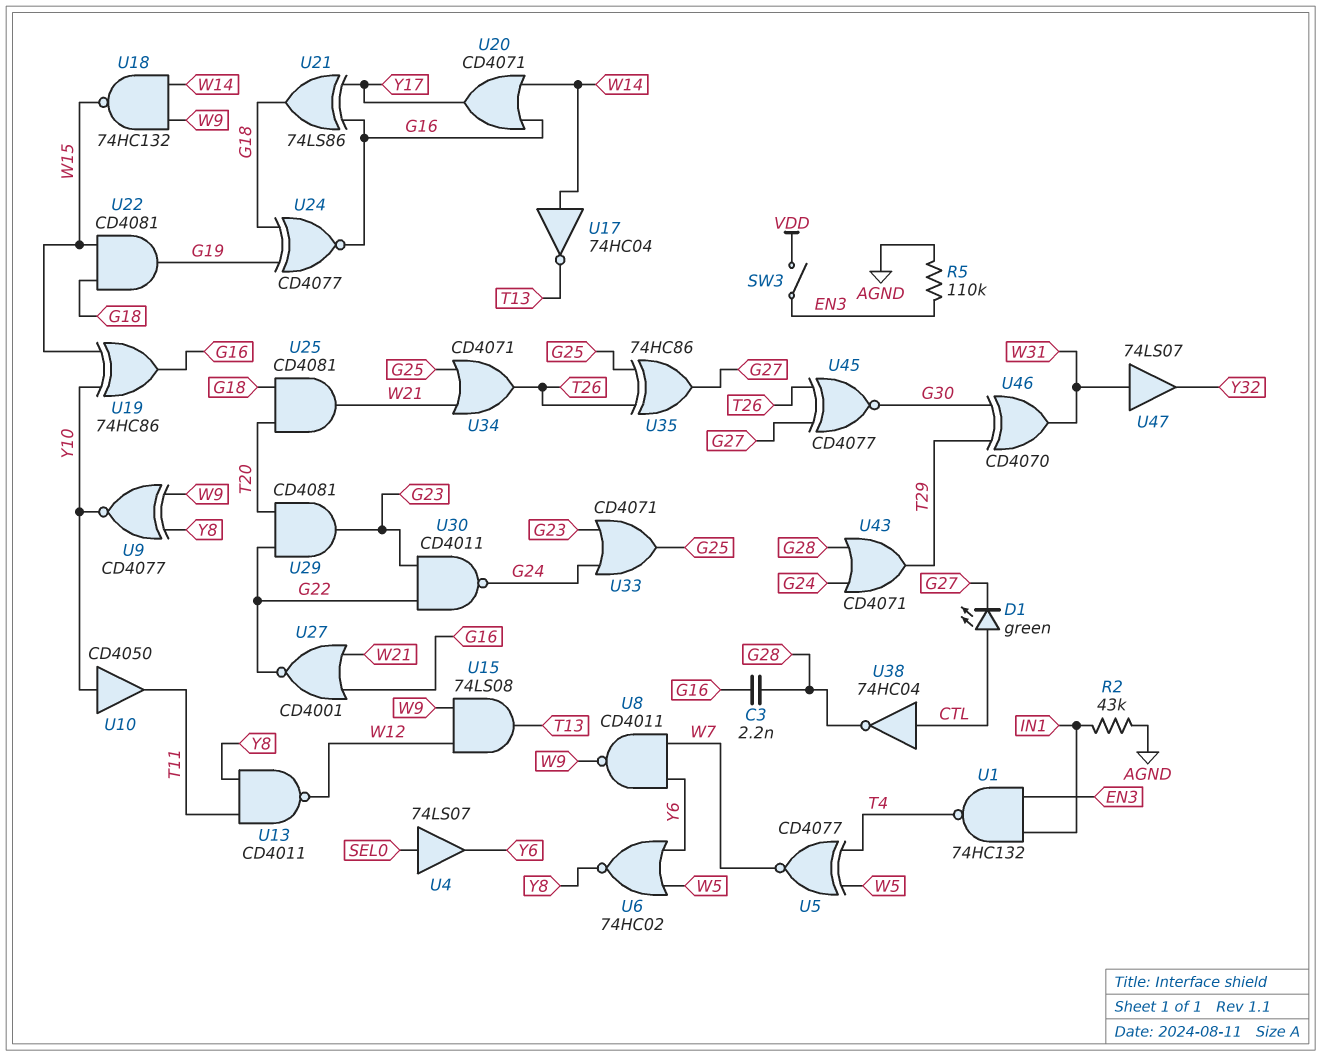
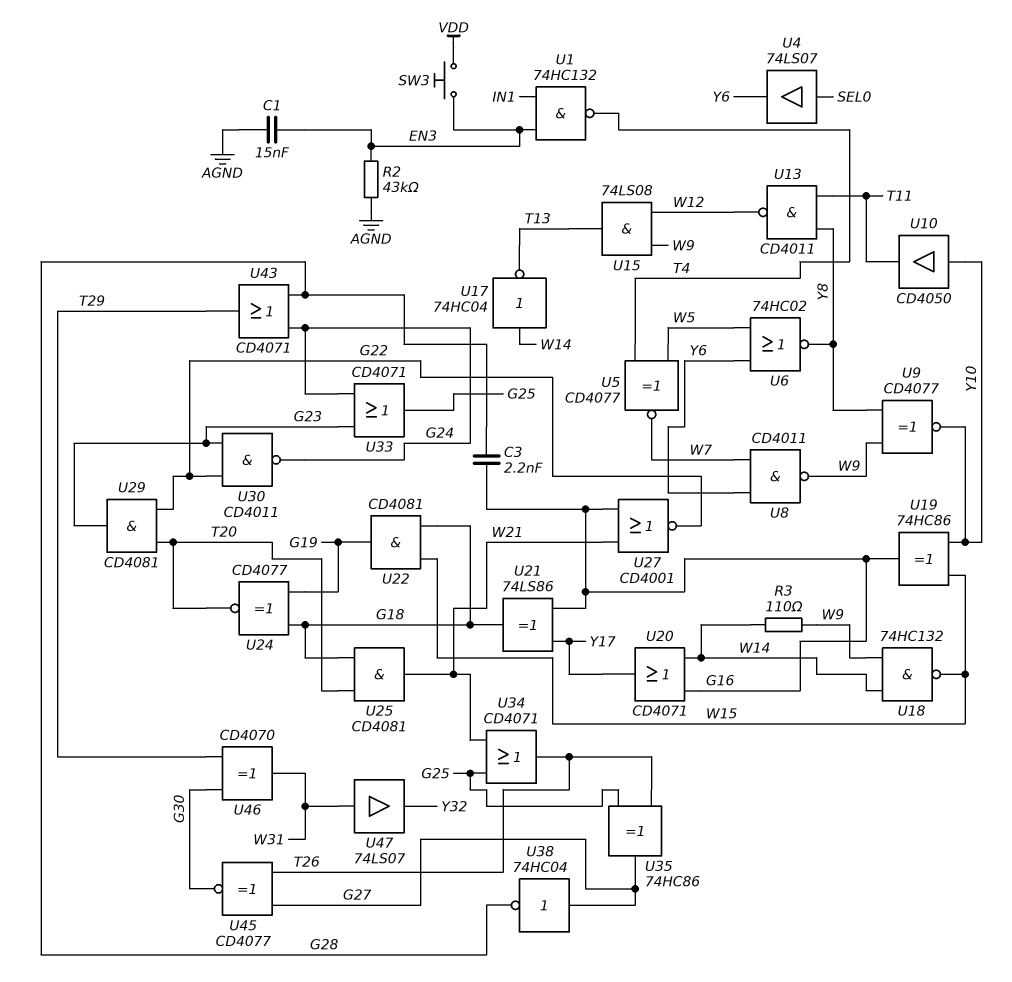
C1: none -> 15nF (AGND, EN3)
D1: LED green (A CTL, K G27) -> none
R2: 43k (AGND, IN1) -> 43k (AGND, EN3)
R3: none -> 110 (W9, W14)
R5: 110k (AGND, EN3) -> none
SW3: switch (EN3, VDD) -> button (EN3, VDD)
U24: XNOR CD4077 (in G18, in G19, out G16) -> XNOR CD4077 (in G18, in G19, out T20)
U38: NOT 74HC04 (in CTL, out G28) -> NOT 74HC04 (in G27, out G28)

